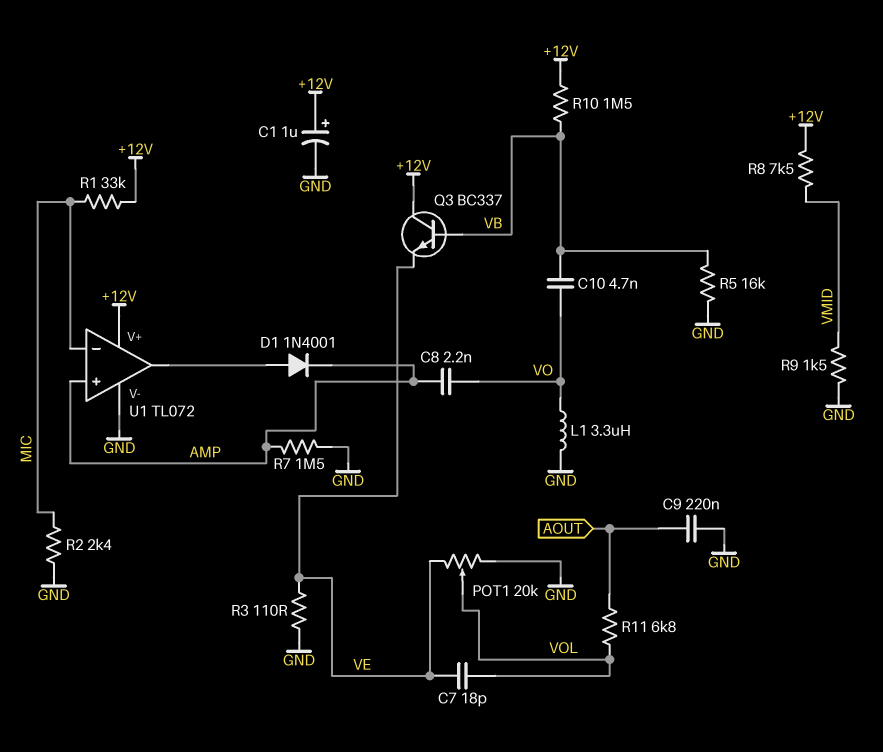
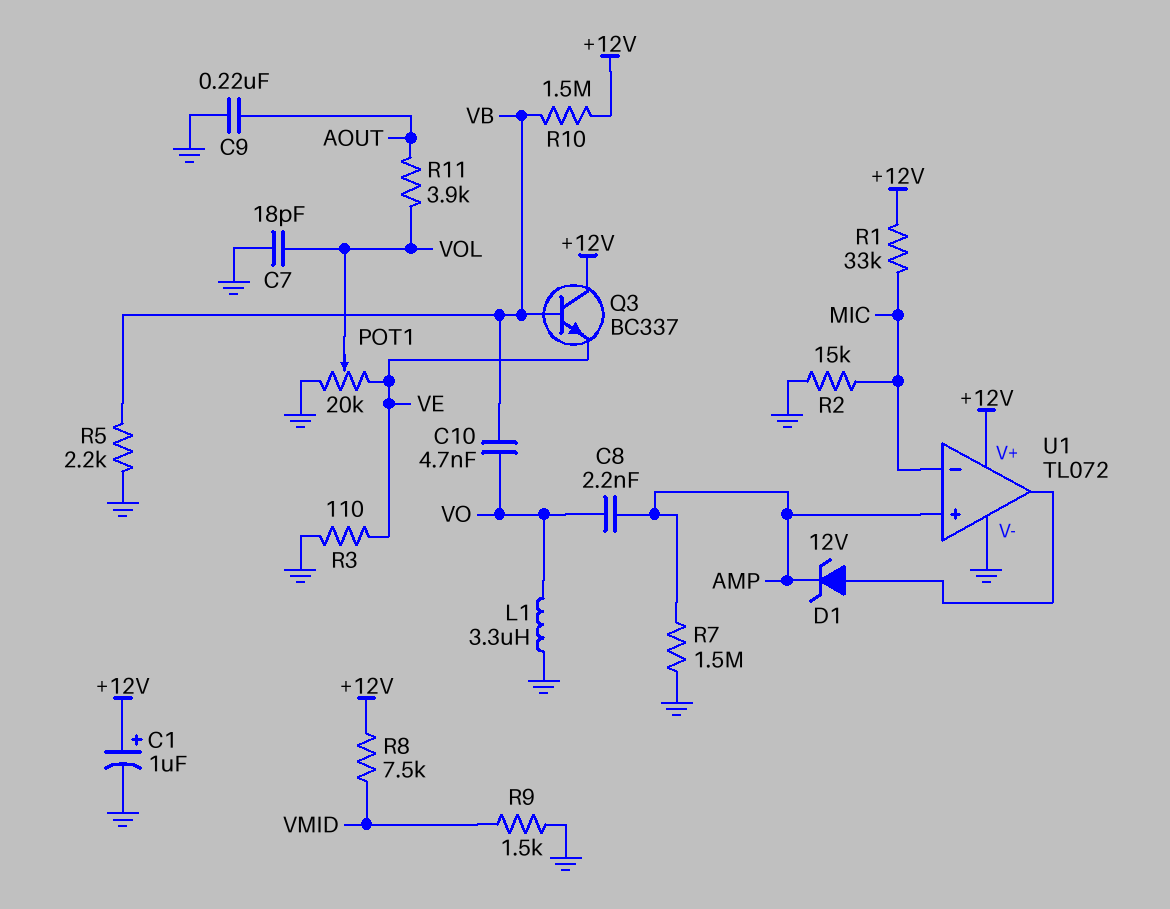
C7: 18pF (VE, VOL) -> 18pF (GND, VOL)
D1: diode 1N4001 (A U1/out, K AMP) -> zener 12V (A U1/out, K AMP)
R2: 2.4k (GND, MIC) -> 15k (GND, MIC)
R5: 16k (GND, VB) -> 2.2k (GND, VB)
R11: 6.8k (AOUT, VOL) -> 3.9k (AOUT, VOL)

